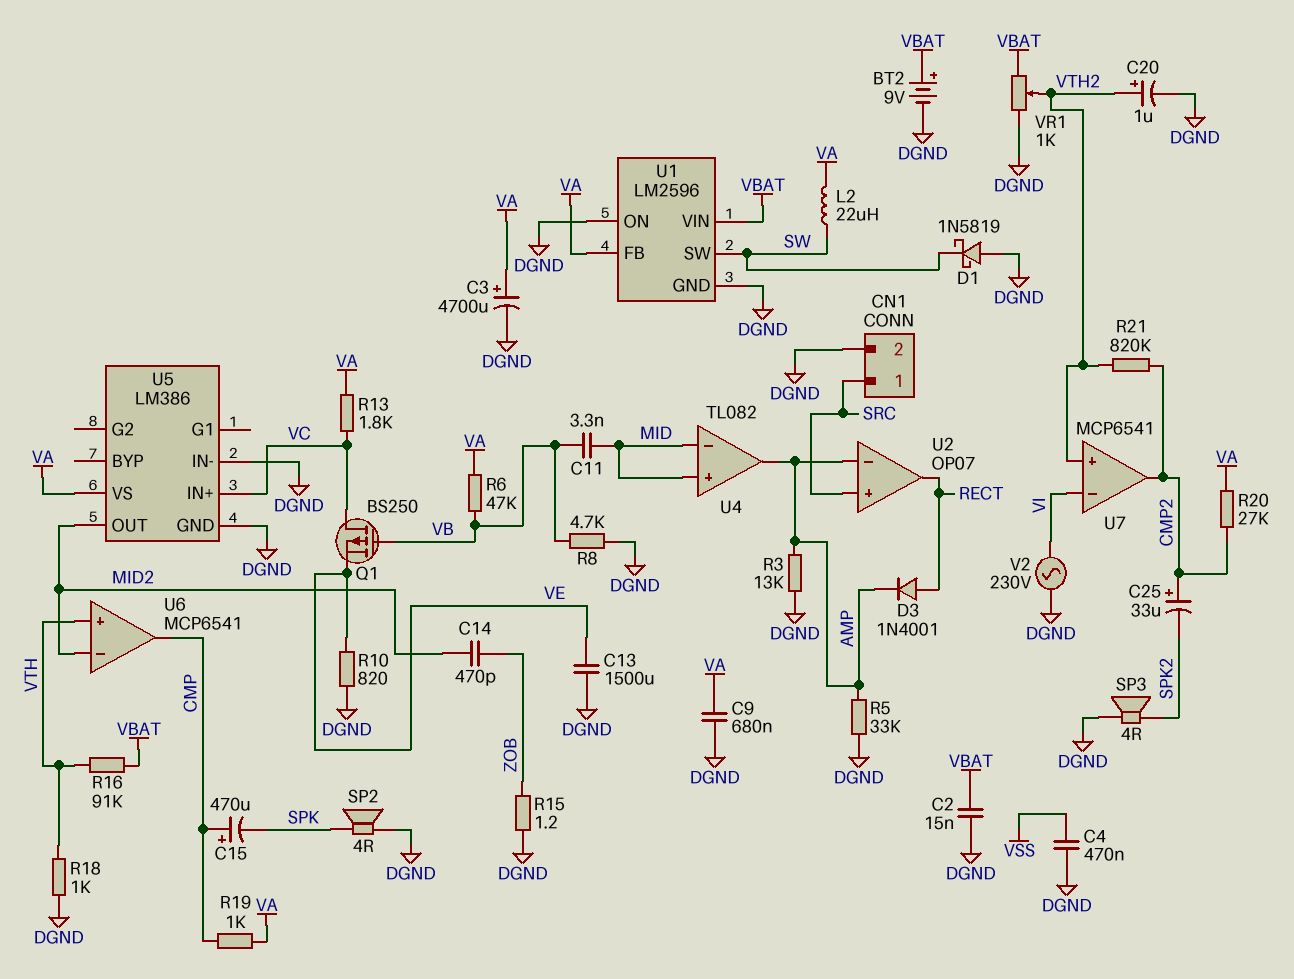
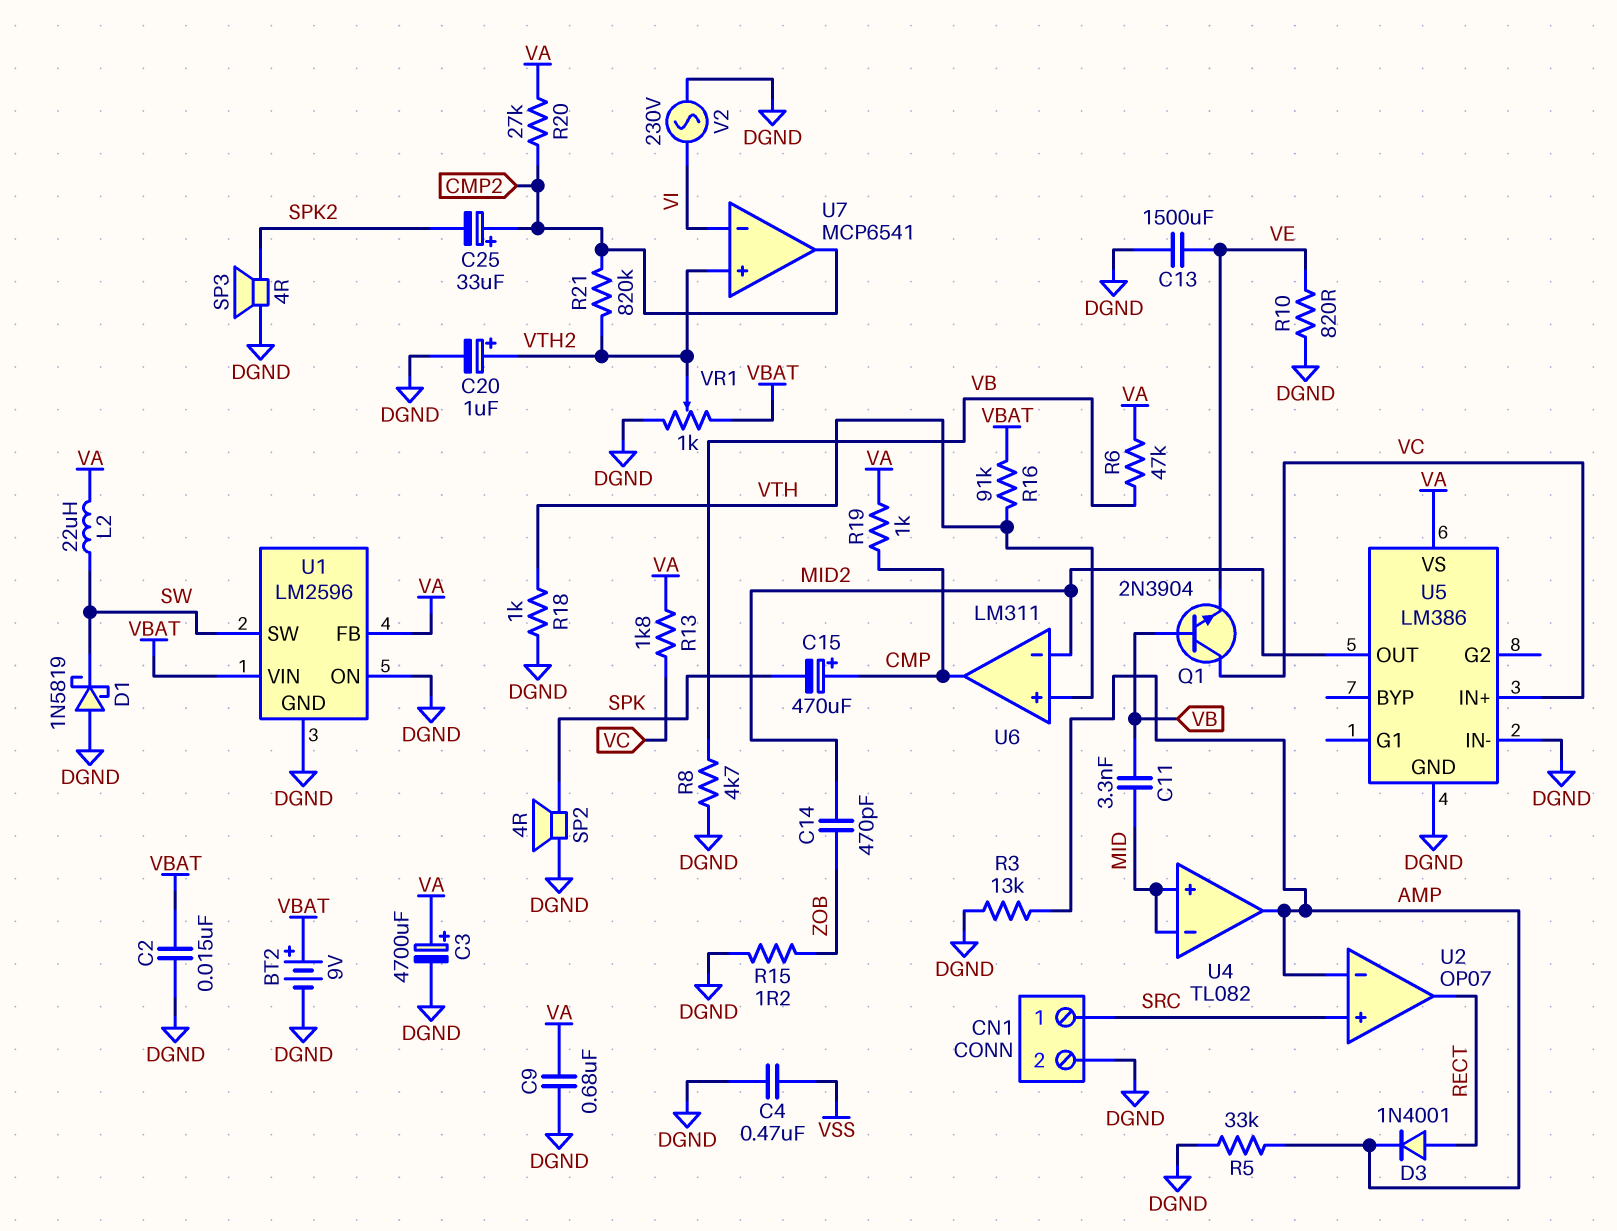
Q1: PMOS BS250 (G VB, D VC, S VE) -> NPN 2N3904 (B VB, C VC, E VE)
U6: MCP6541 -> LM311

